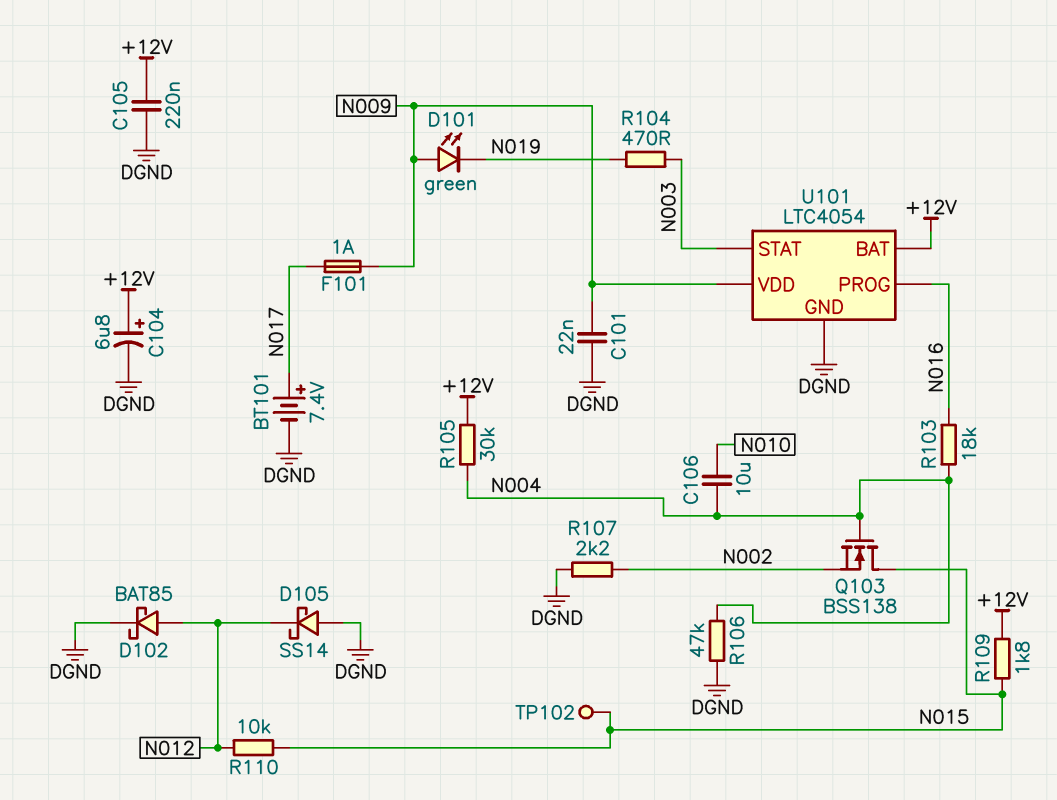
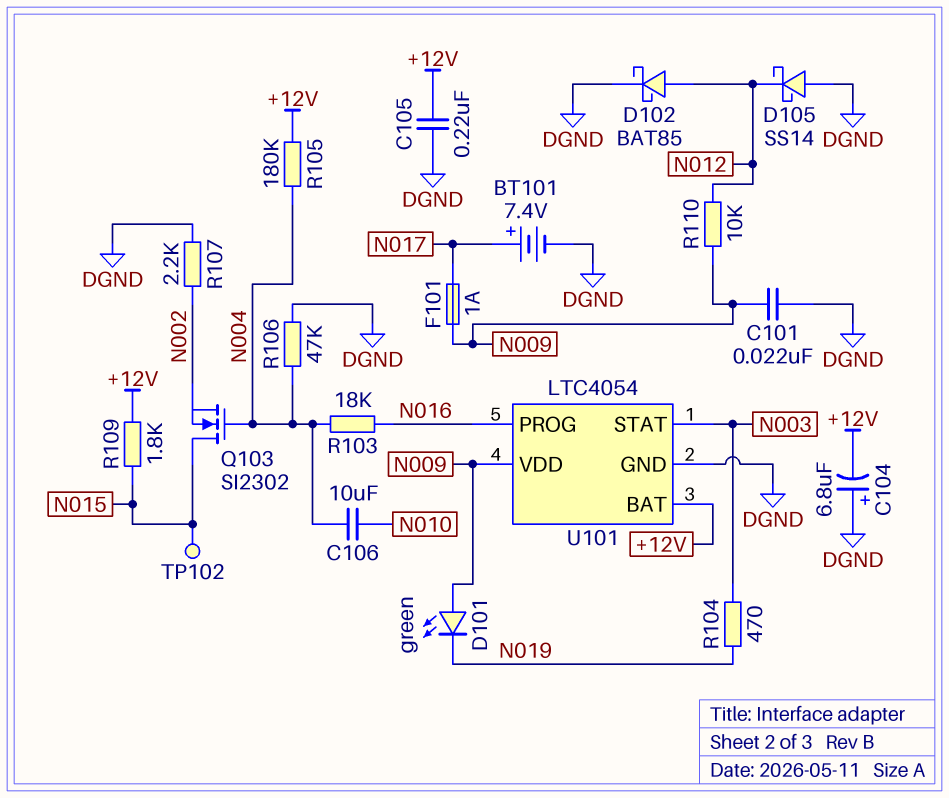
C104: 6.8uF (plus +12V, minus DGND) -> 6.8uF (plus DGND, minus +12V)
Q103: NMOS BSS138 (G N004, D N015, S N002) -> NMOS SI2302 (G N004, D N015, S N002)
R105: 30k (+12V, N004) -> 180k (+12V, N004)
R110: 10k (N012, N015) -> 10k (N009, N012)

